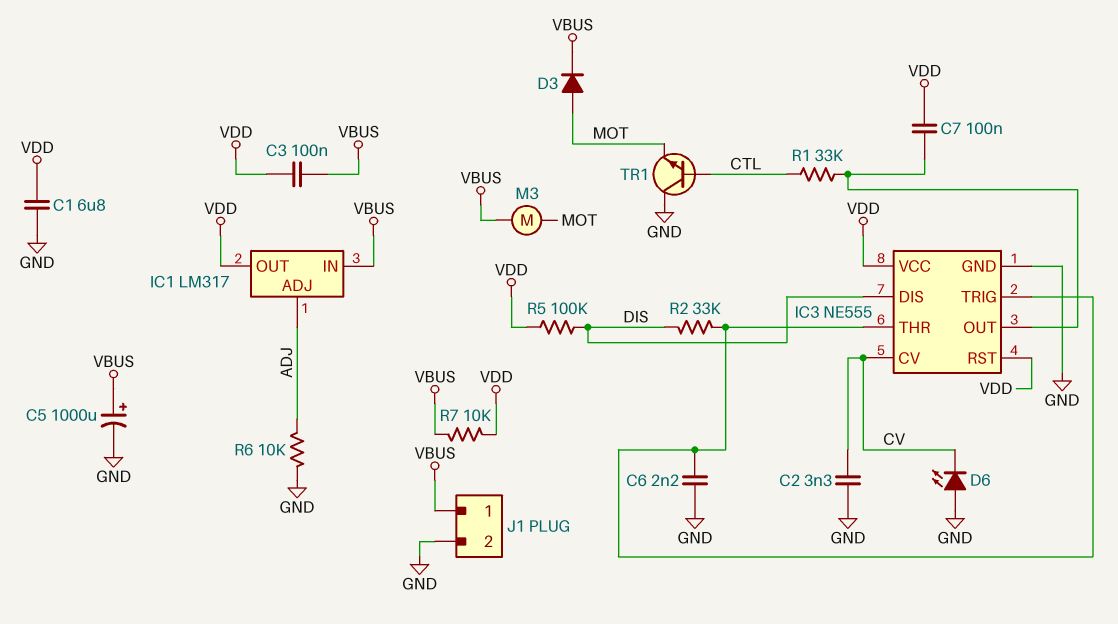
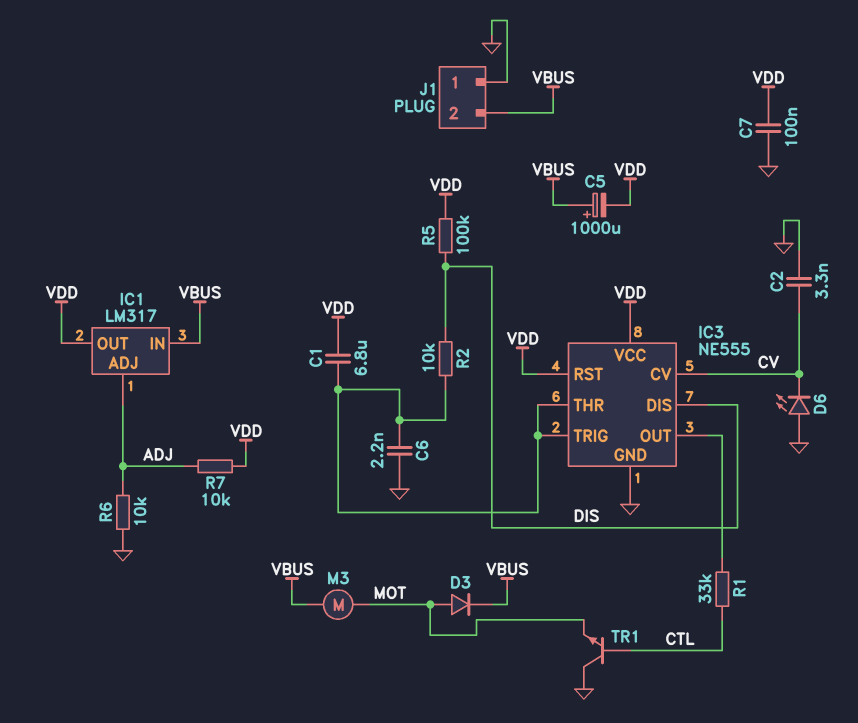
C1: 6.8uF (GND, VDD) -> 6.8uF (IC3/THR, VDD)
C3: 100nF (VBUS, VDD) -> none
C5: 1000uF (plus VBUS, minus GND) -> 1000uF (plus VBUS, minus VDD)
C7: 100nF (IC3/OUT, VDD) -> 100nF (GND, VDD)
J1 pin 1: VBUS -> GND
J1 pin 2: GND -> VBUS
R2: 33k (DIS, IC3/THR) -> 10k (DIS, IC3/THR)
R7: 10k (VBUS, VDD) -> 10k (ADJ, VDD)

